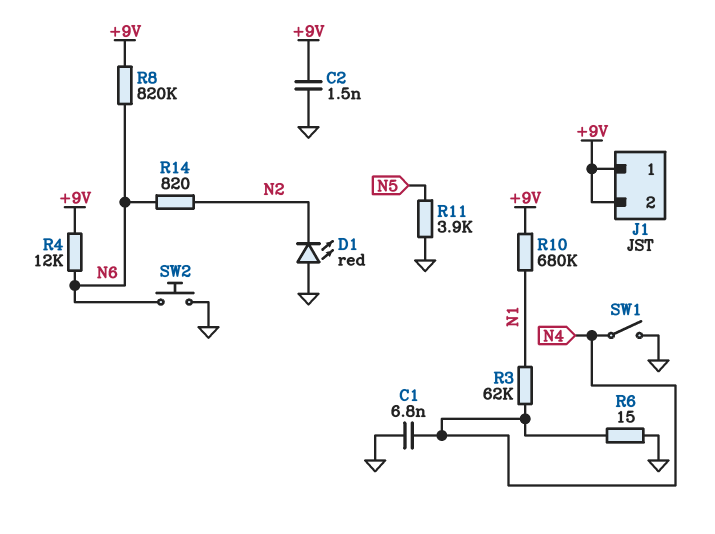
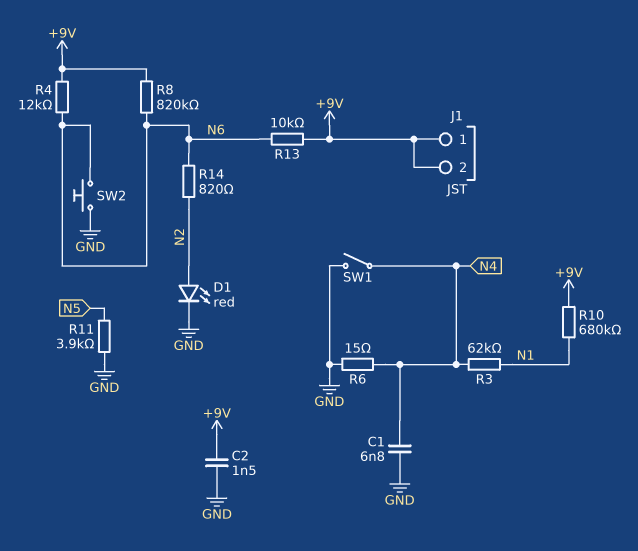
D1: LED red (A GND, K N2) -> LED red (A N2, K GND)
R13: none -> 10k (+9V, N6)

